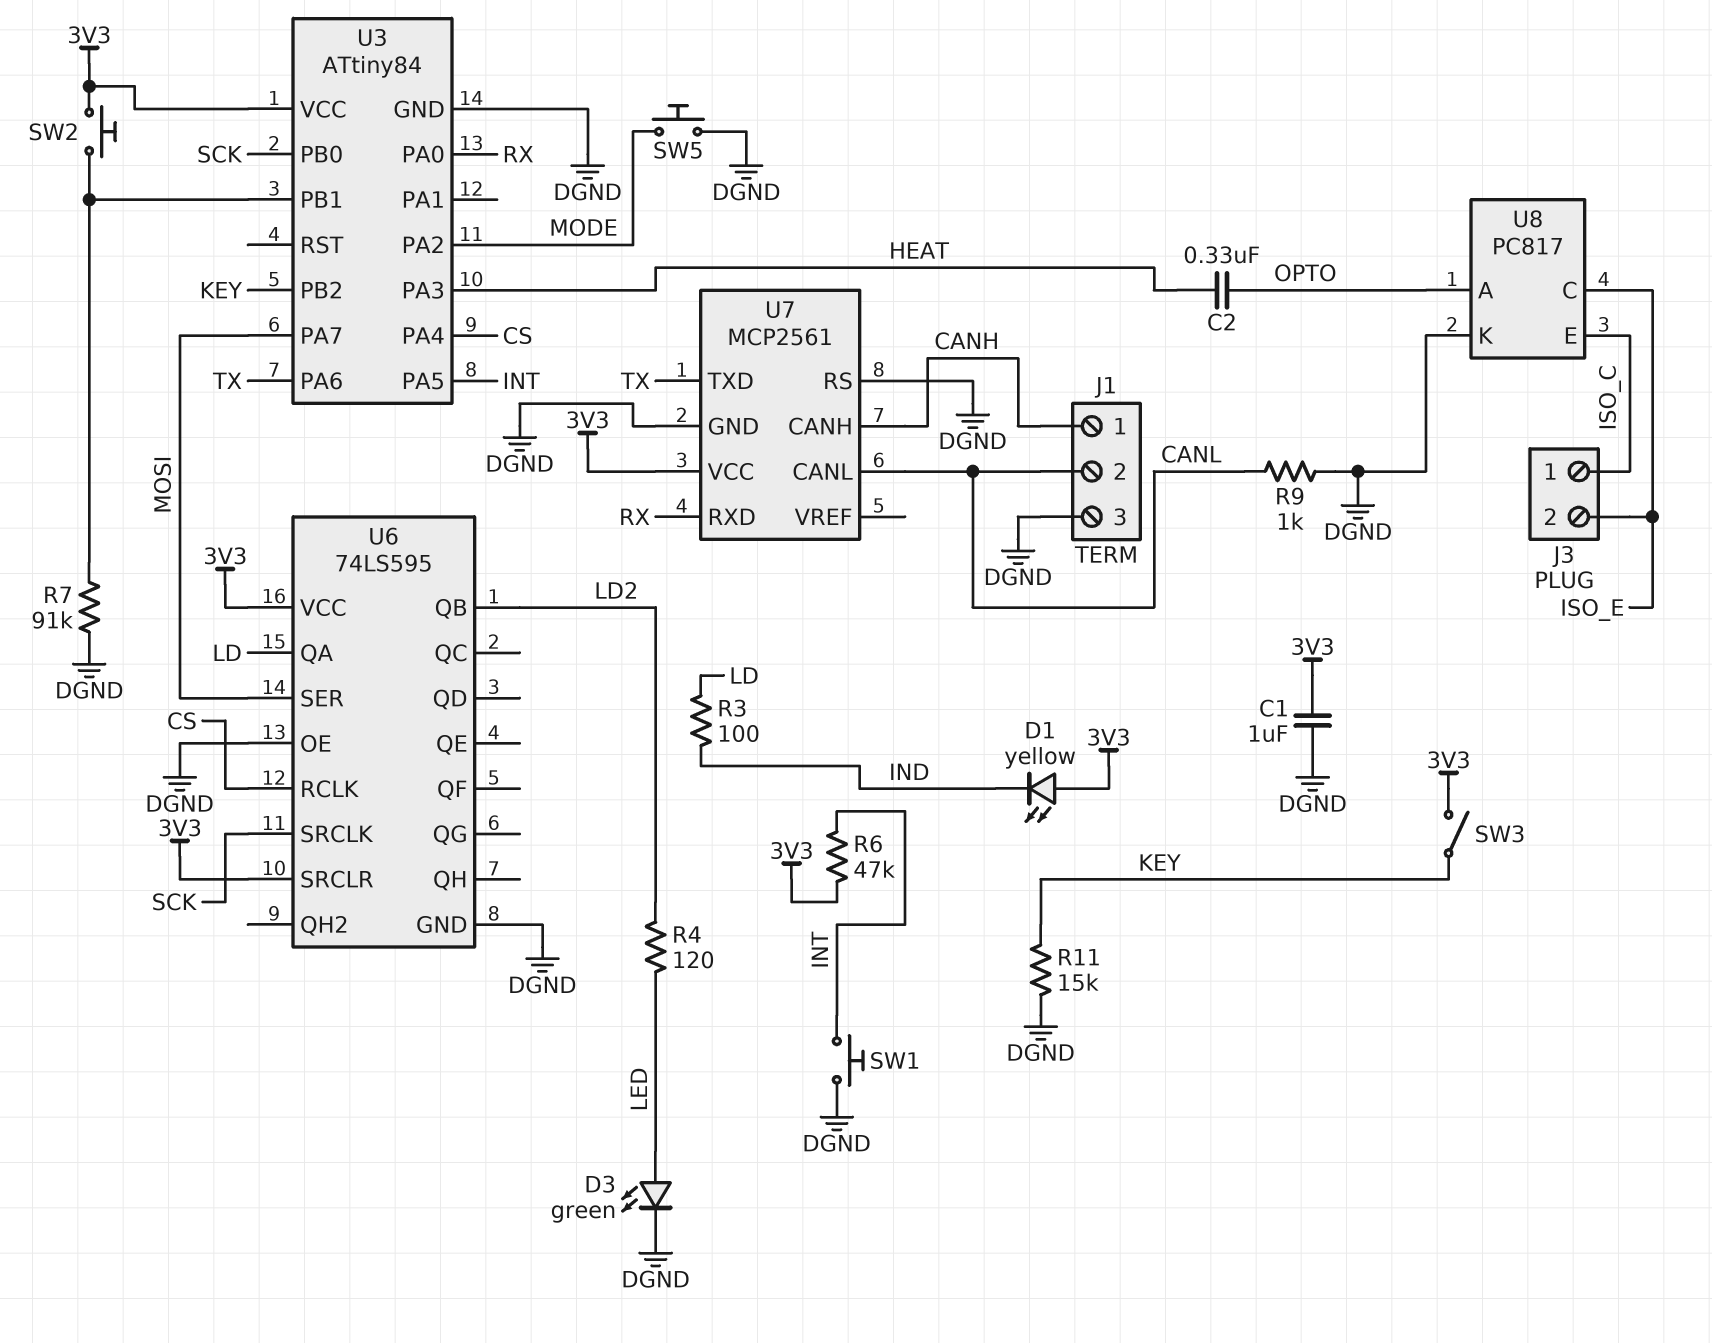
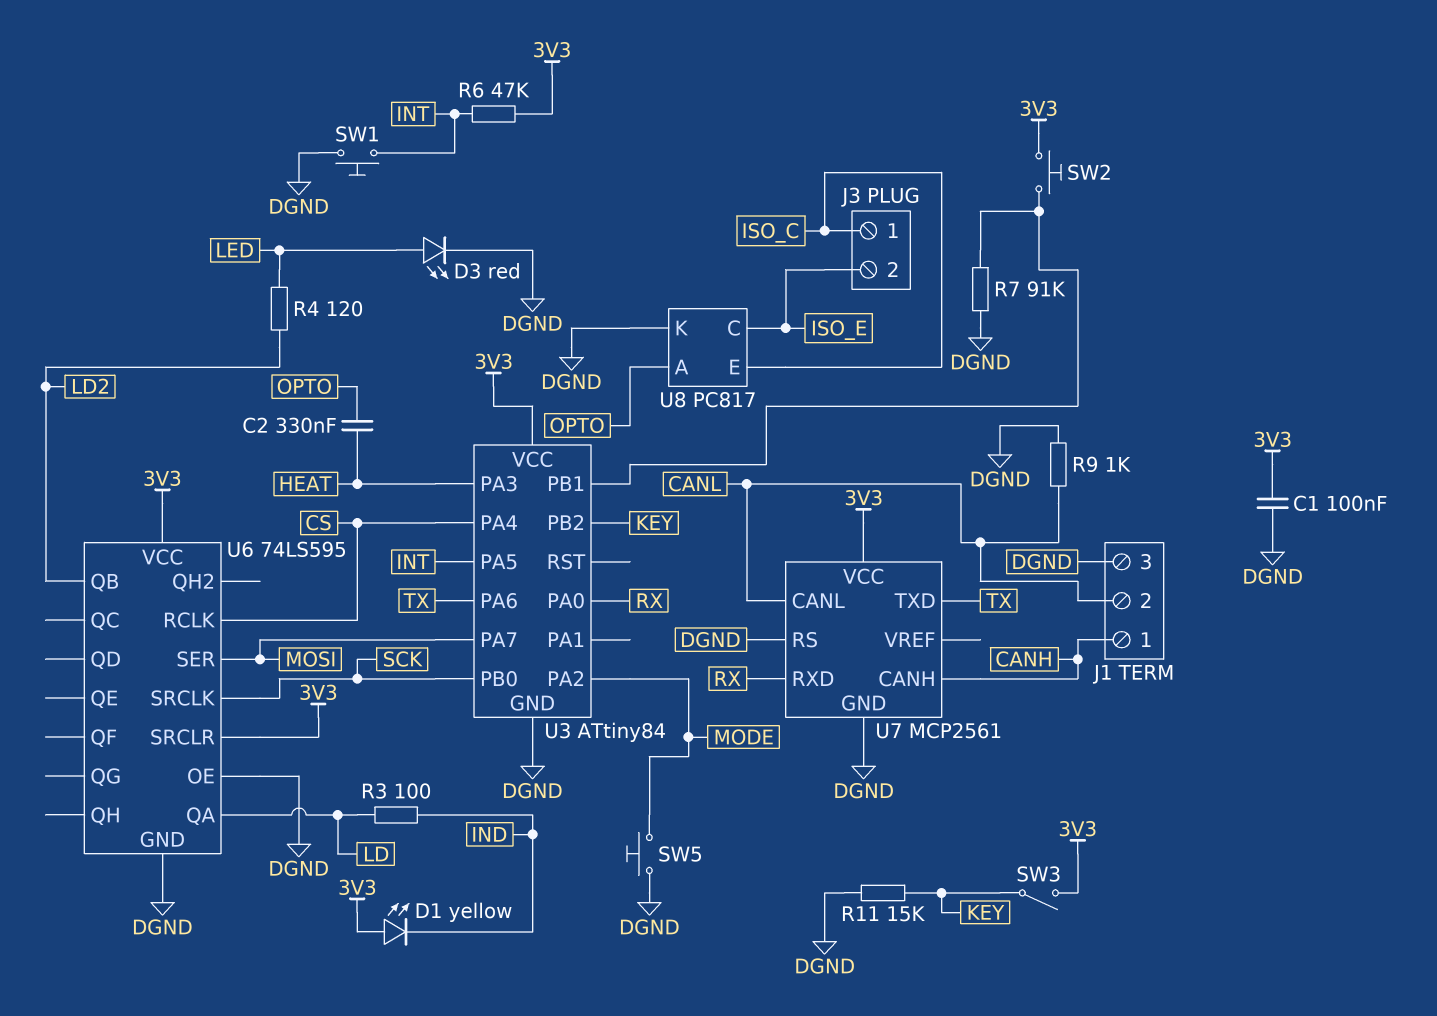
C1: 1uF (3V3, DGND) -> 100nF (3V3, DGND)
D3: LED green (A LED, K DGND) -> LED red (A LED, K DGND)

